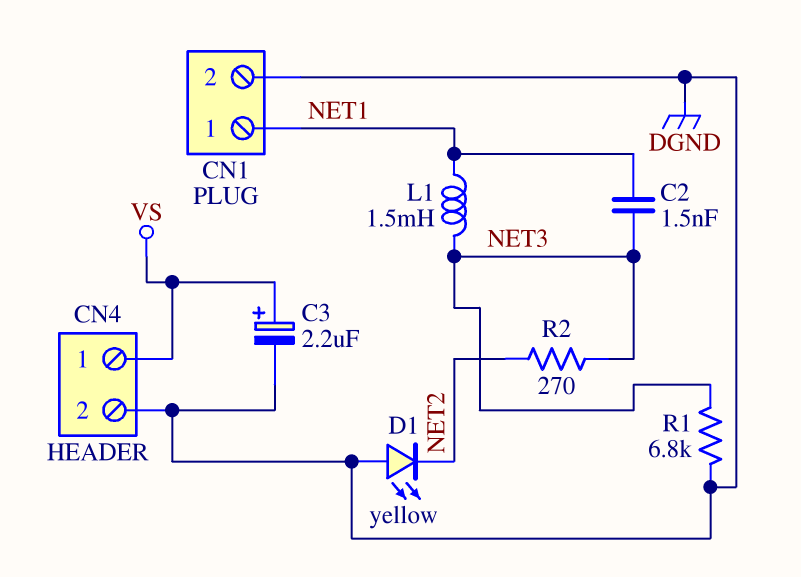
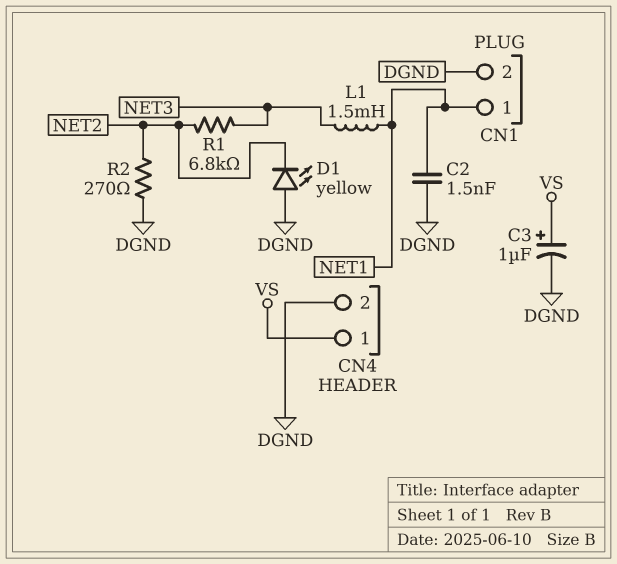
C2: 1.5nF (NET1, NET3) -> 1.5nF (DGND, NET1)
C3: 2.2uF (plus VS, minus DGND) -> 1uF (plus VS, minus DGND)
R1: 6.8k (DGND, NET3) -> 6.8k (NET2, NET3)
R2: 270 (NET2, NET3) -> 270 (DGND, NET2)

